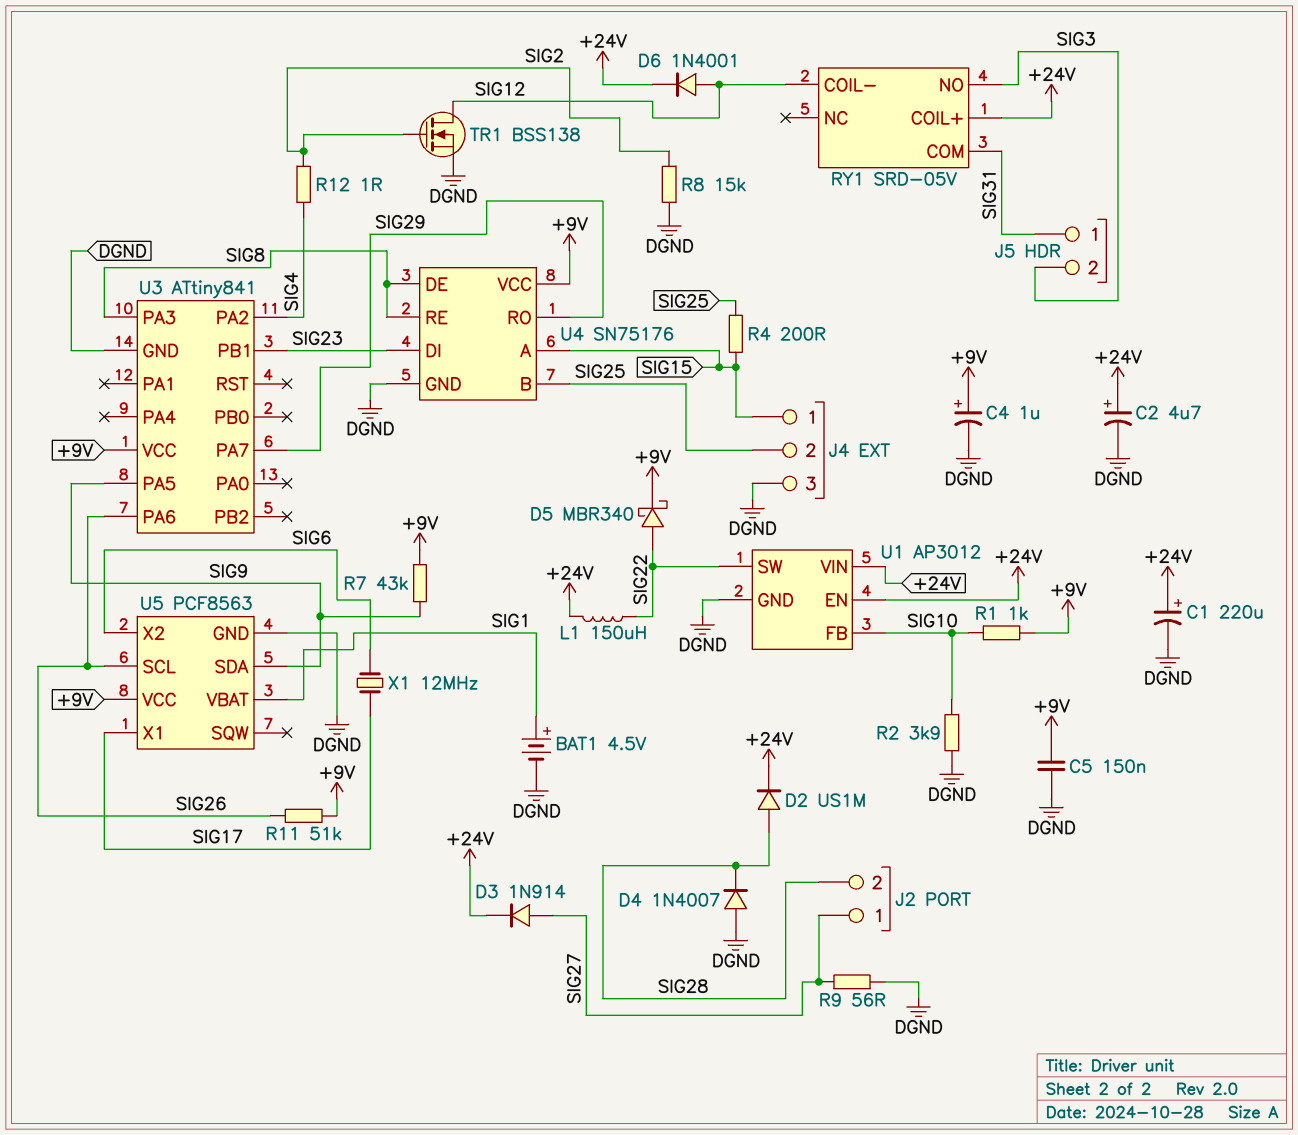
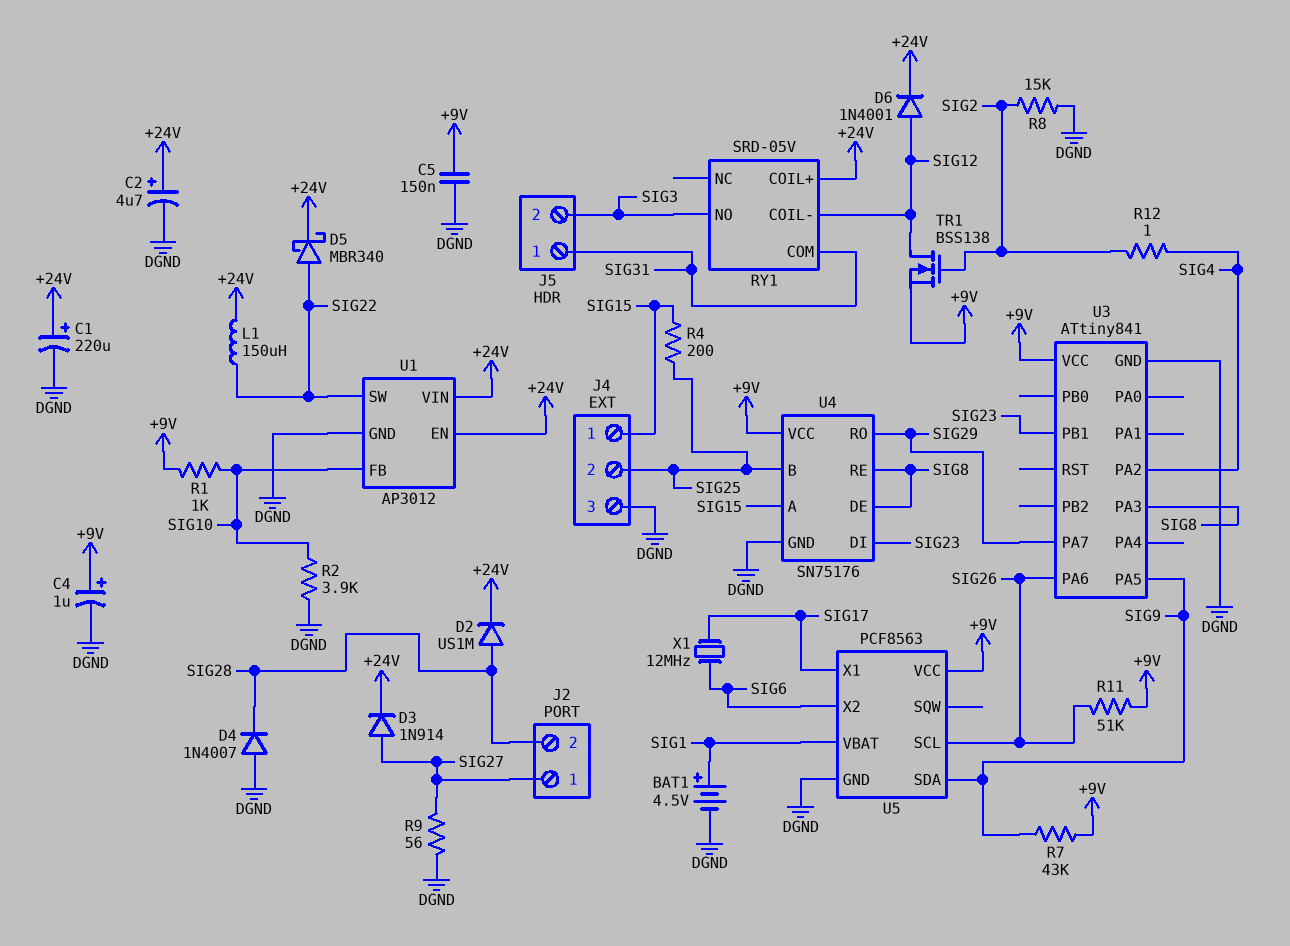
D5: schottky MBR340 (A SIG22, K +9V) -> schottky MBR340 (A SIG22, K +24V)
TR1: NMOS BSS138 (G SIG2, D SIG12, S DGND) -> NMOS BSS138 (G SIG2, D SIG12, S +9V)

